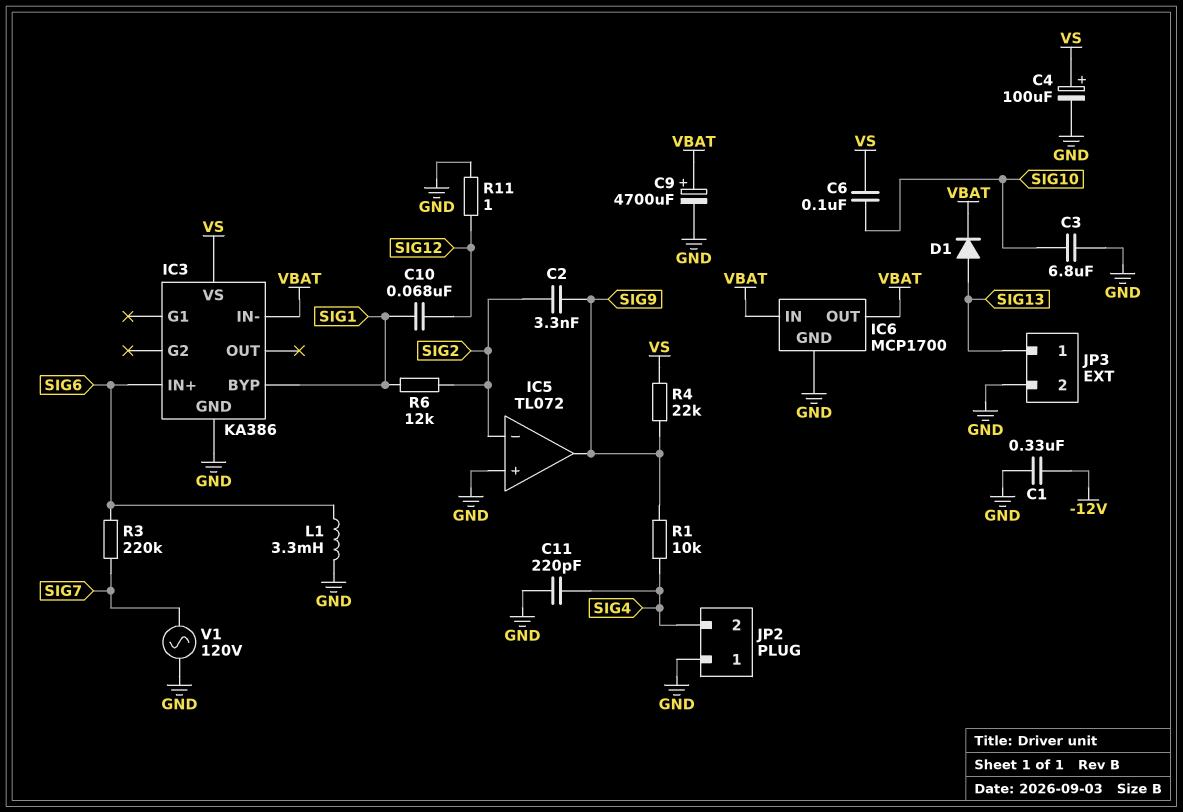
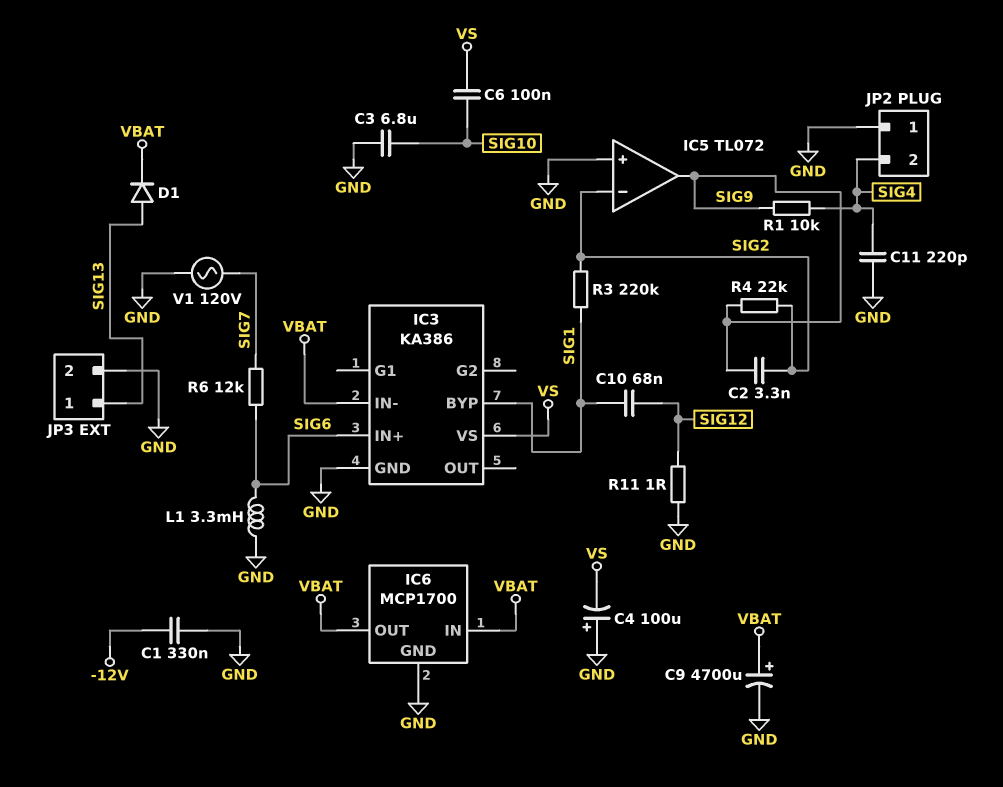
C4: 100uF (plus VS, minus GND) -> 100uF (plus GND, minus VS)
R3: 220k (SIG6, SIG7) -> 220k (SIG1, SIG2)
R4: 22k (SIG9, VS) -> 22k (SIG2, SIG9)
R6: 12k (SIG1, SIG2) -> 12k (SIG6, SIG7)

